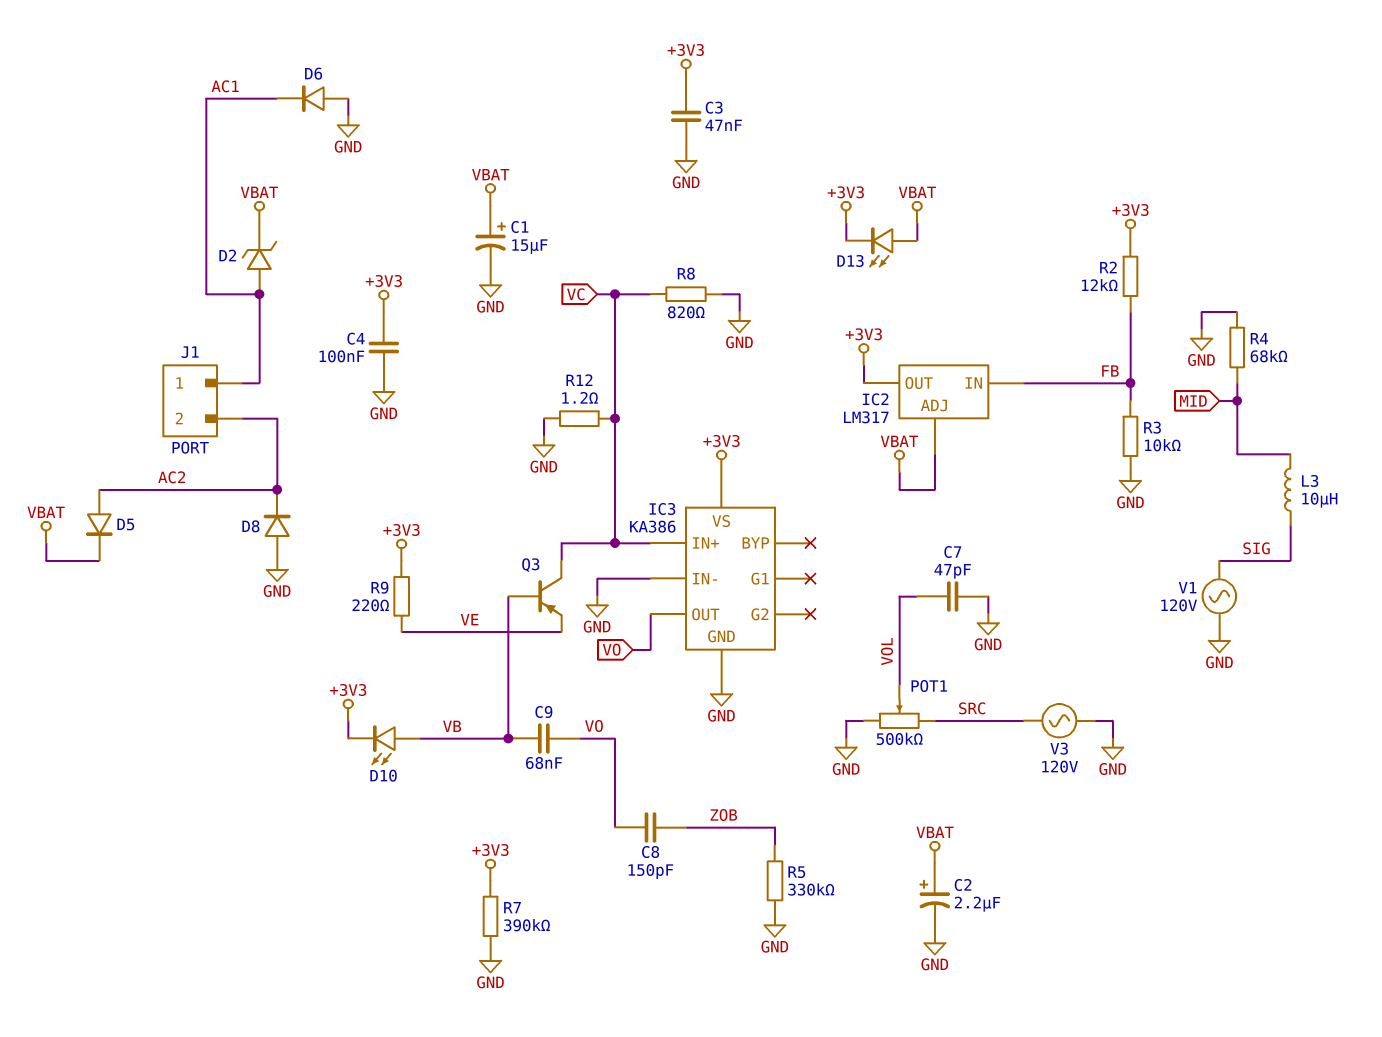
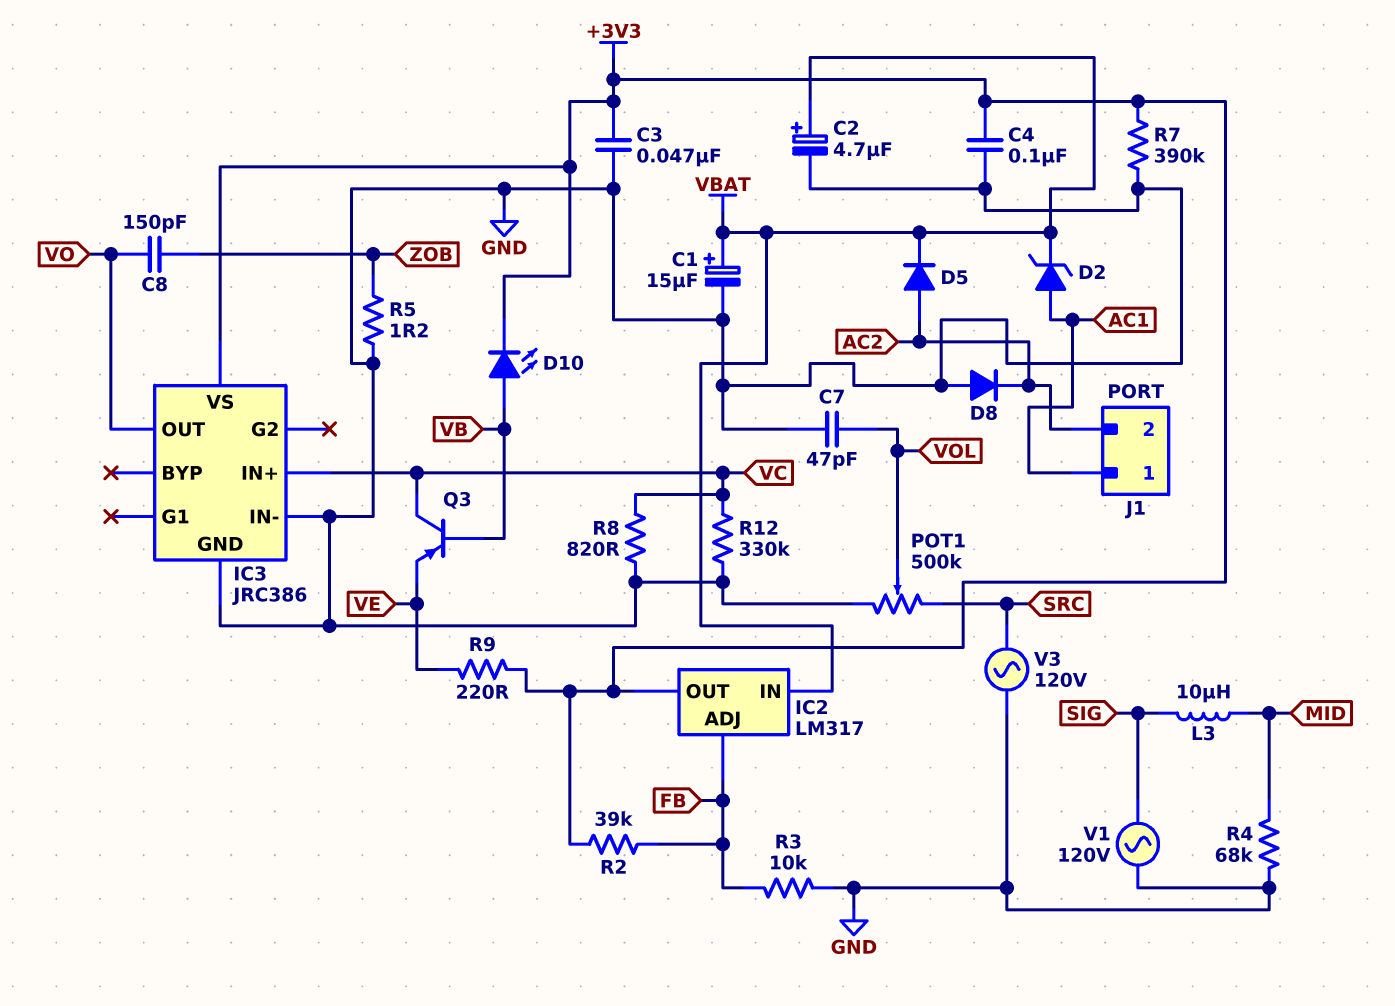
C2: 2.2uF (plus VBAT, minus GND) -> 4.7uF (plus VBAT, minus GND)
C9: 68nF (VB, VO) -> none
D6: diode (A GND, K AC1) -> none
D13: LED (A VBAT, K +3V3) -> none
IC2 pin ADJ: VBAT -> FB
IC2 pin IN: FB -> VBAT
IC3: KA386 -> JRC386
R2: 12k (+3V3, FB) -> 39k (+3V3, FB)
R5: 330k (GND, ZOB) -> 1.2 (GND, ZOB)
R12: 1.2 (GND, VC) -> 330k (GND, VC)

